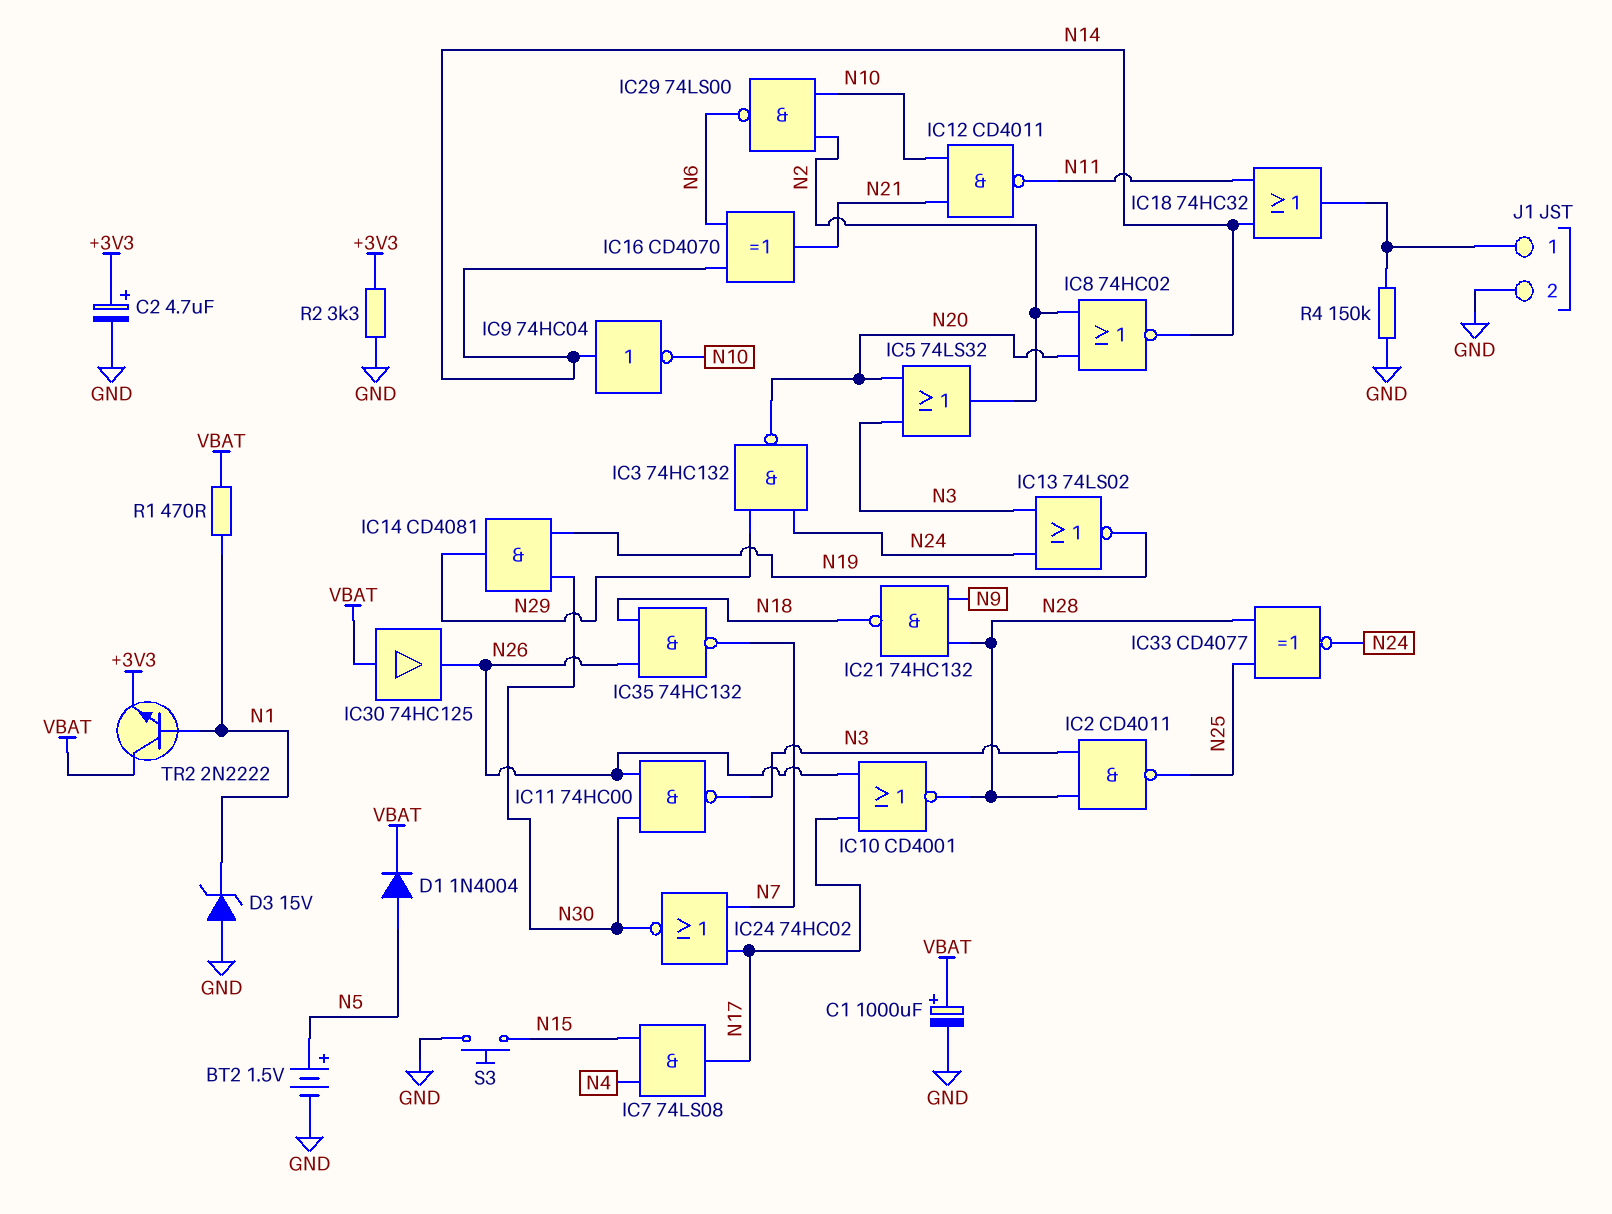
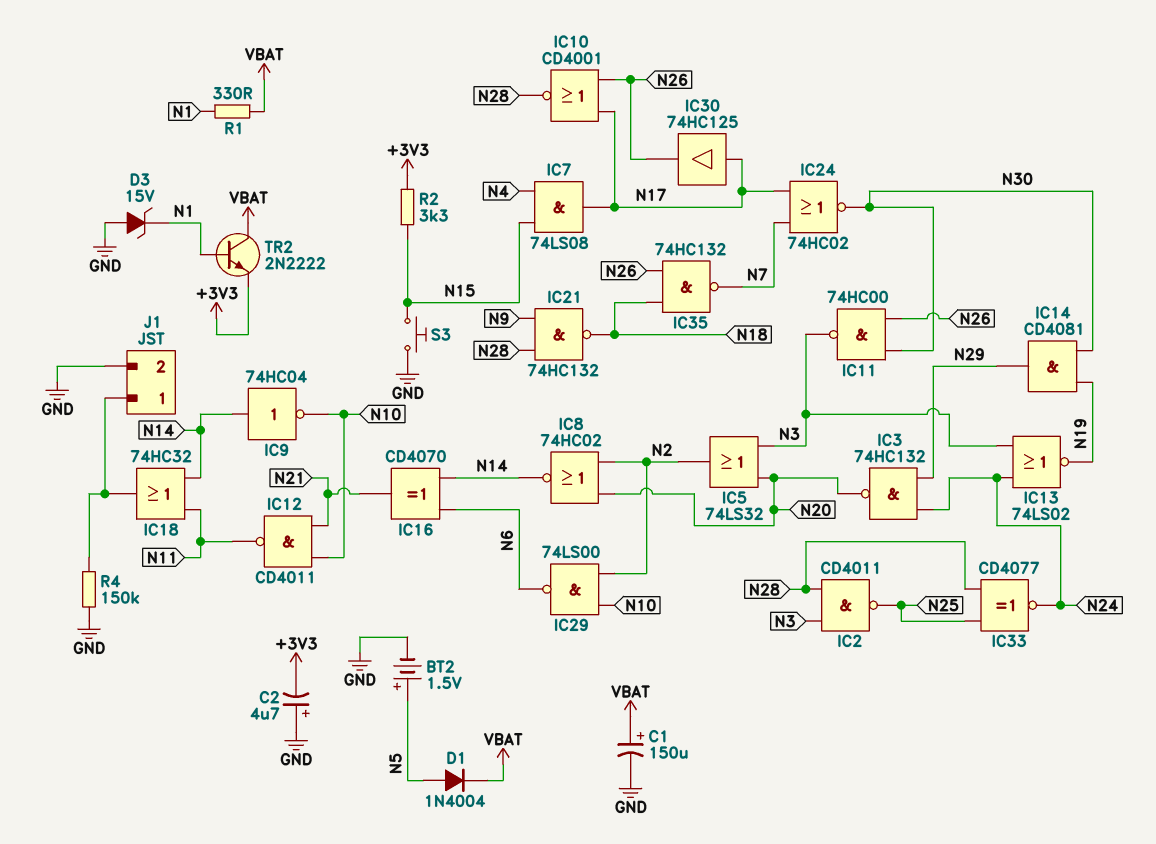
C1: 1000uF (plus VBAT, minus GND) -> 150uF (plus VBAT, minus GND)
C2: 4.7uF (plus +3V3, minus GND) -> 4.7uF (plus GND, minus +3V3)
IC30: buffer 74HC125 (in VBAT, out N26) -> buffer 74HC125 (in N17, out N26)
R1: 470 (N1, VBAT) -> 330 (N1, VBAT)
R2: 3.3k (+3V3, GND) -> 3.3k (+3V3, N15)

